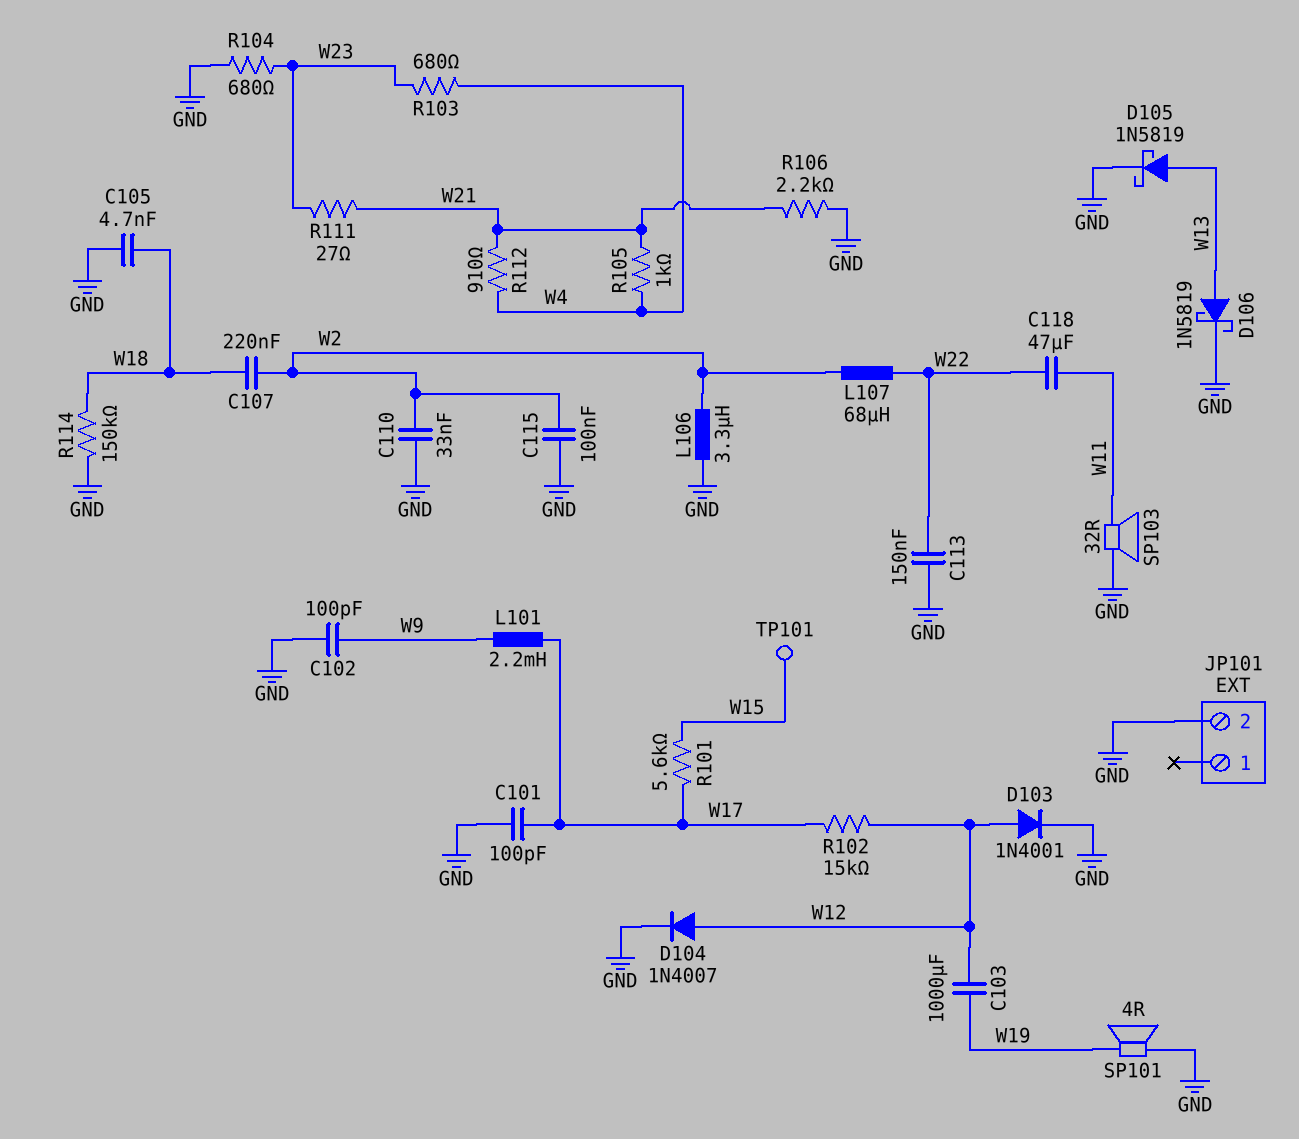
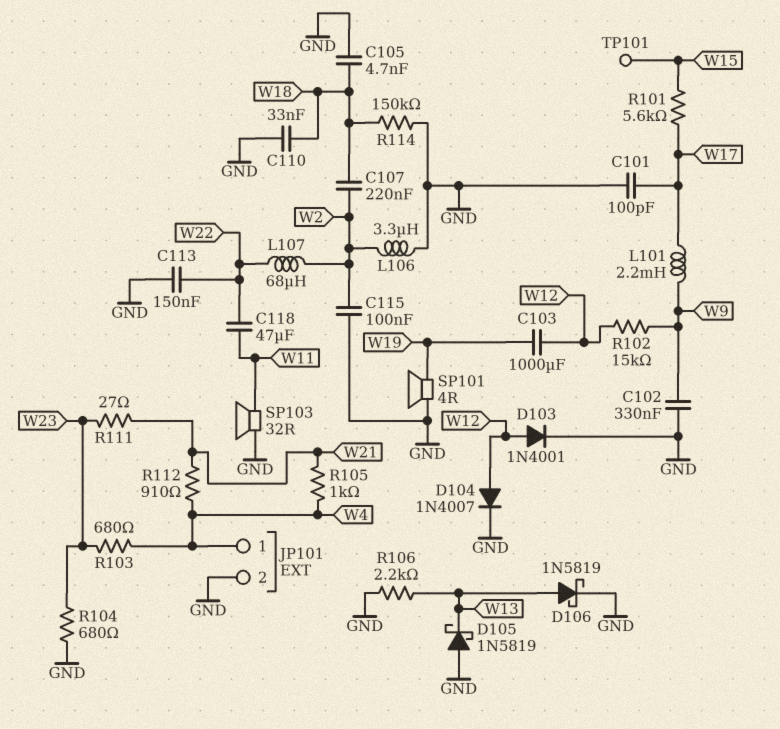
C102: 100pF (GND, W9) -> 330nF (GND, W9)
C110: 33nF (GND, W2) -> 33nF (GND, W18)
D105: schottky 1N5819 (A W13, K GND) -> schottky 1N5819 (A GND, K W13)
JP101 pin 1: none -> W4
R102: 15k (W12, W17) -> 15k (W9, W12)
R106: 2.2k (GND, W21) -> 2.2k (GND, W13)

